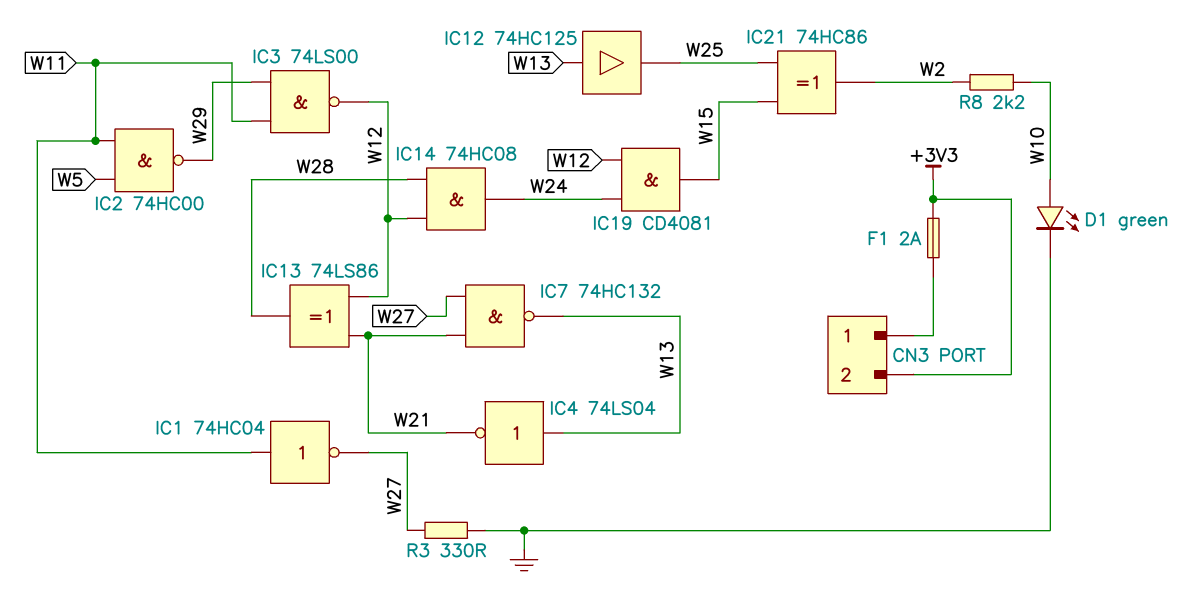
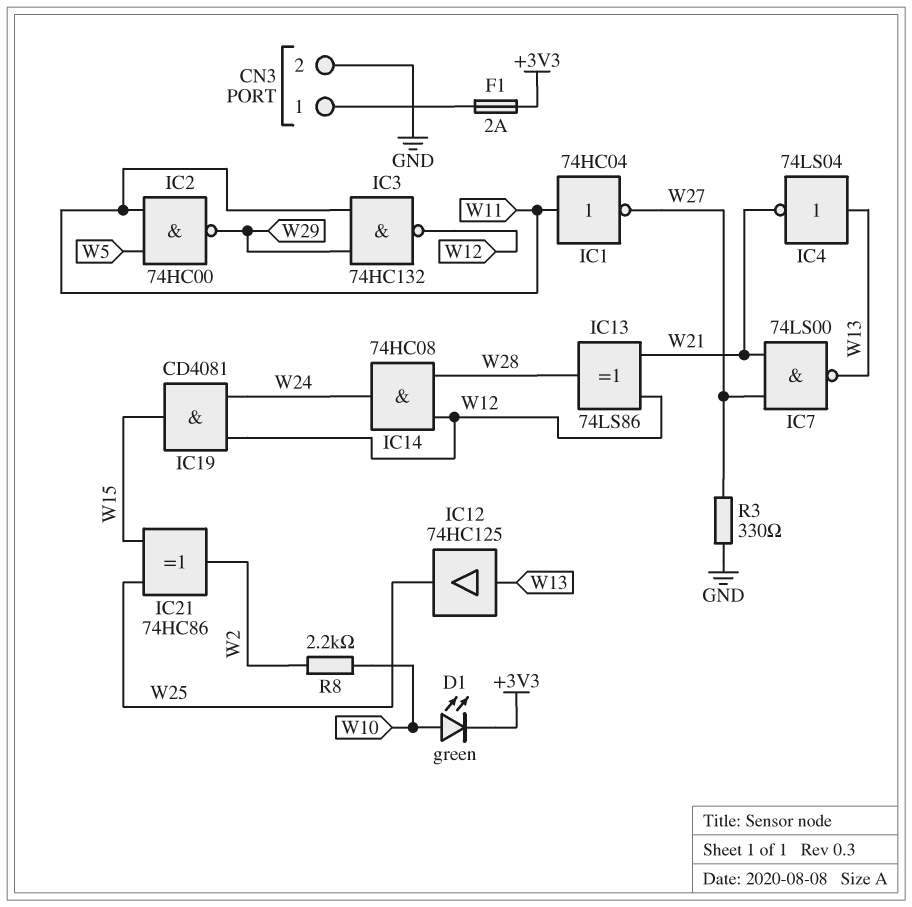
CN3 pin 2: +3V3 -> GND
D1: LED green (A W10, K GND) -> LED green (A W10, K +3V3)
IC3: NAND 74LS00 (in W11, in W29, out W12) -> NAND 74HC132 (in W11, in W29, out W12)
IC7: NAND 74HC132 (in W21, in W27, out W13) -> NAND 74LS00 (in W21, in W27, out W13)

